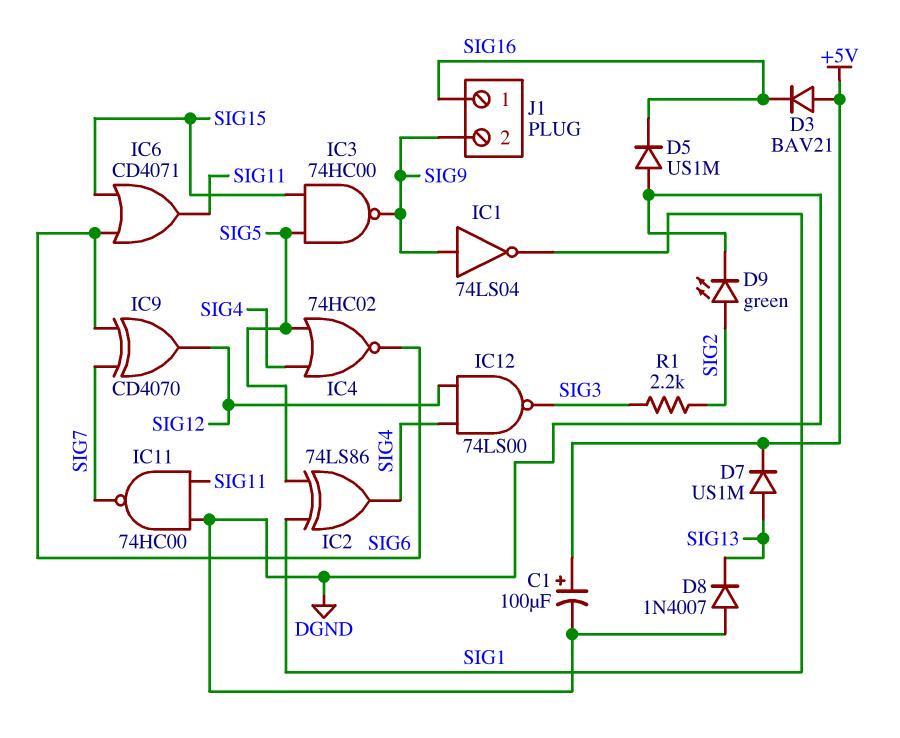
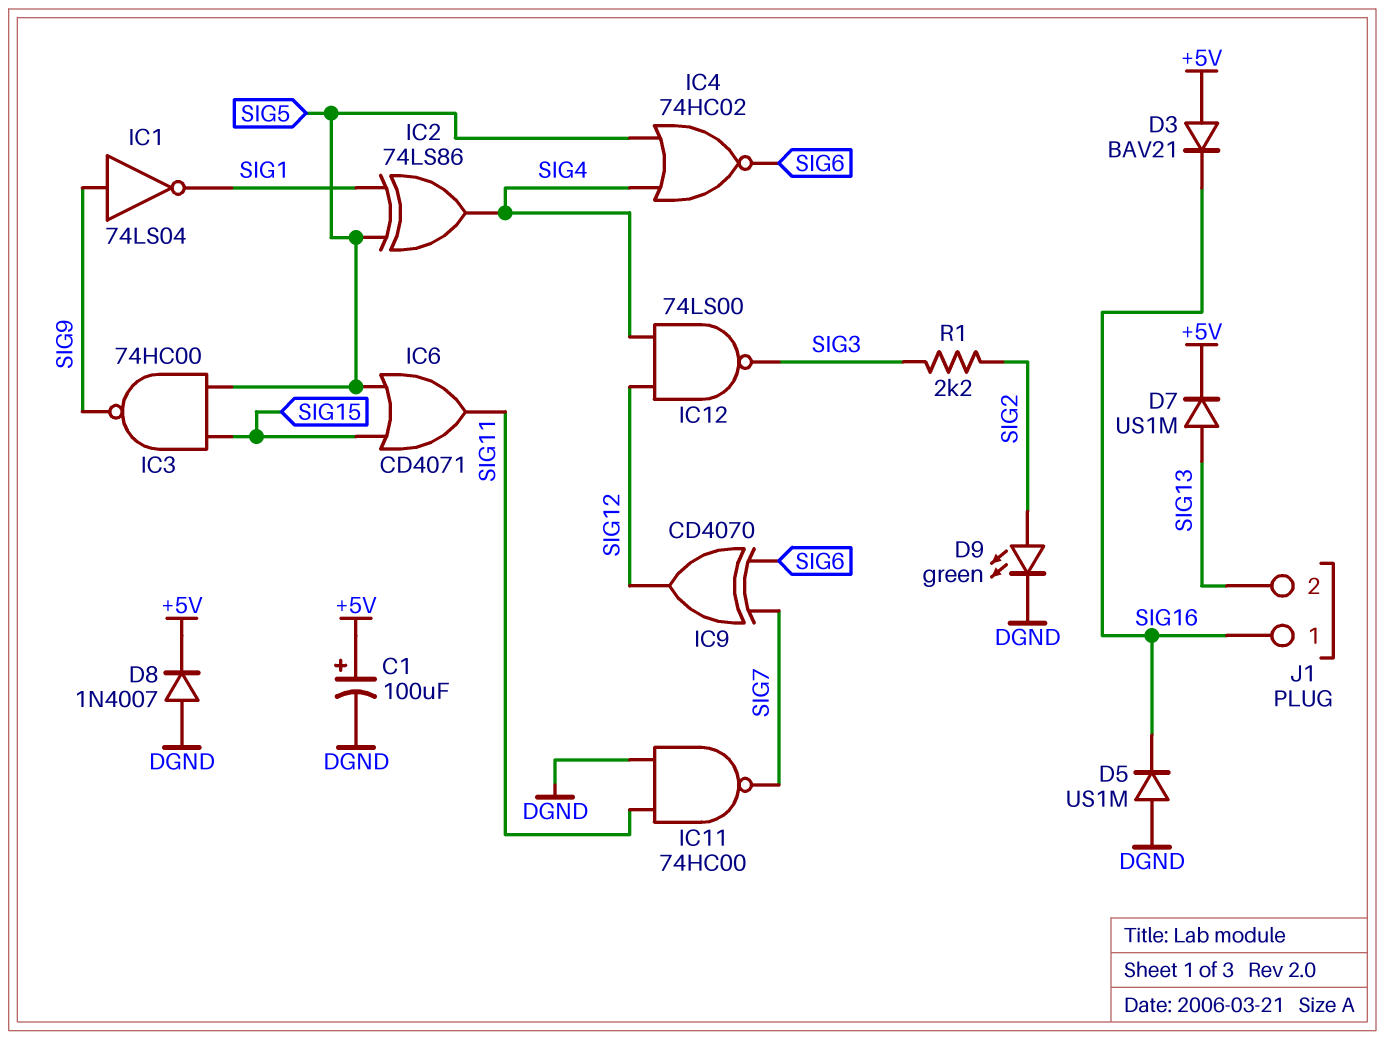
D8: diode 1N4007 (A DGND, K SIG13) -> diode 1N4007 (A DGND, K +5V)
IC6: OR CD4071 (in SIG6, in SIG15, out SIG11) -> OR CD4071 (in SIG5, in SIG15, out SIG11)
J1 pin 2: SIG9 -> SIG13

